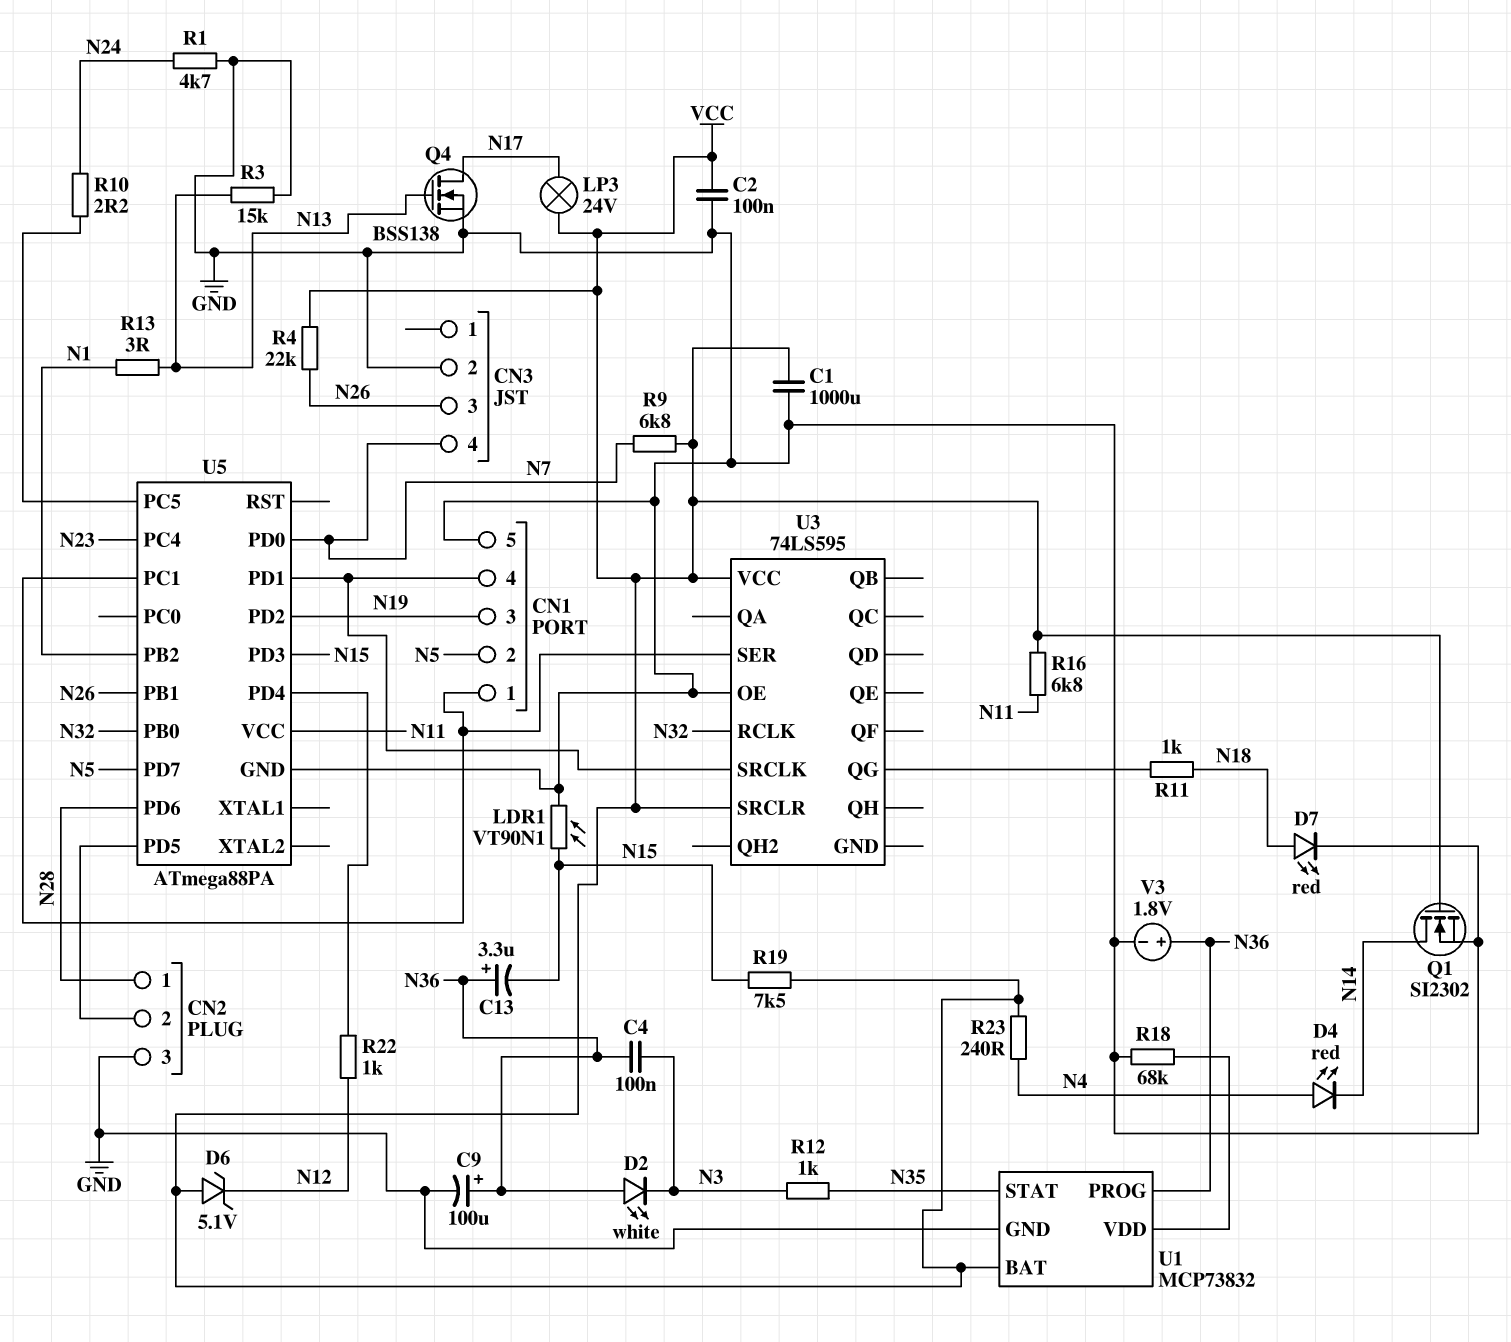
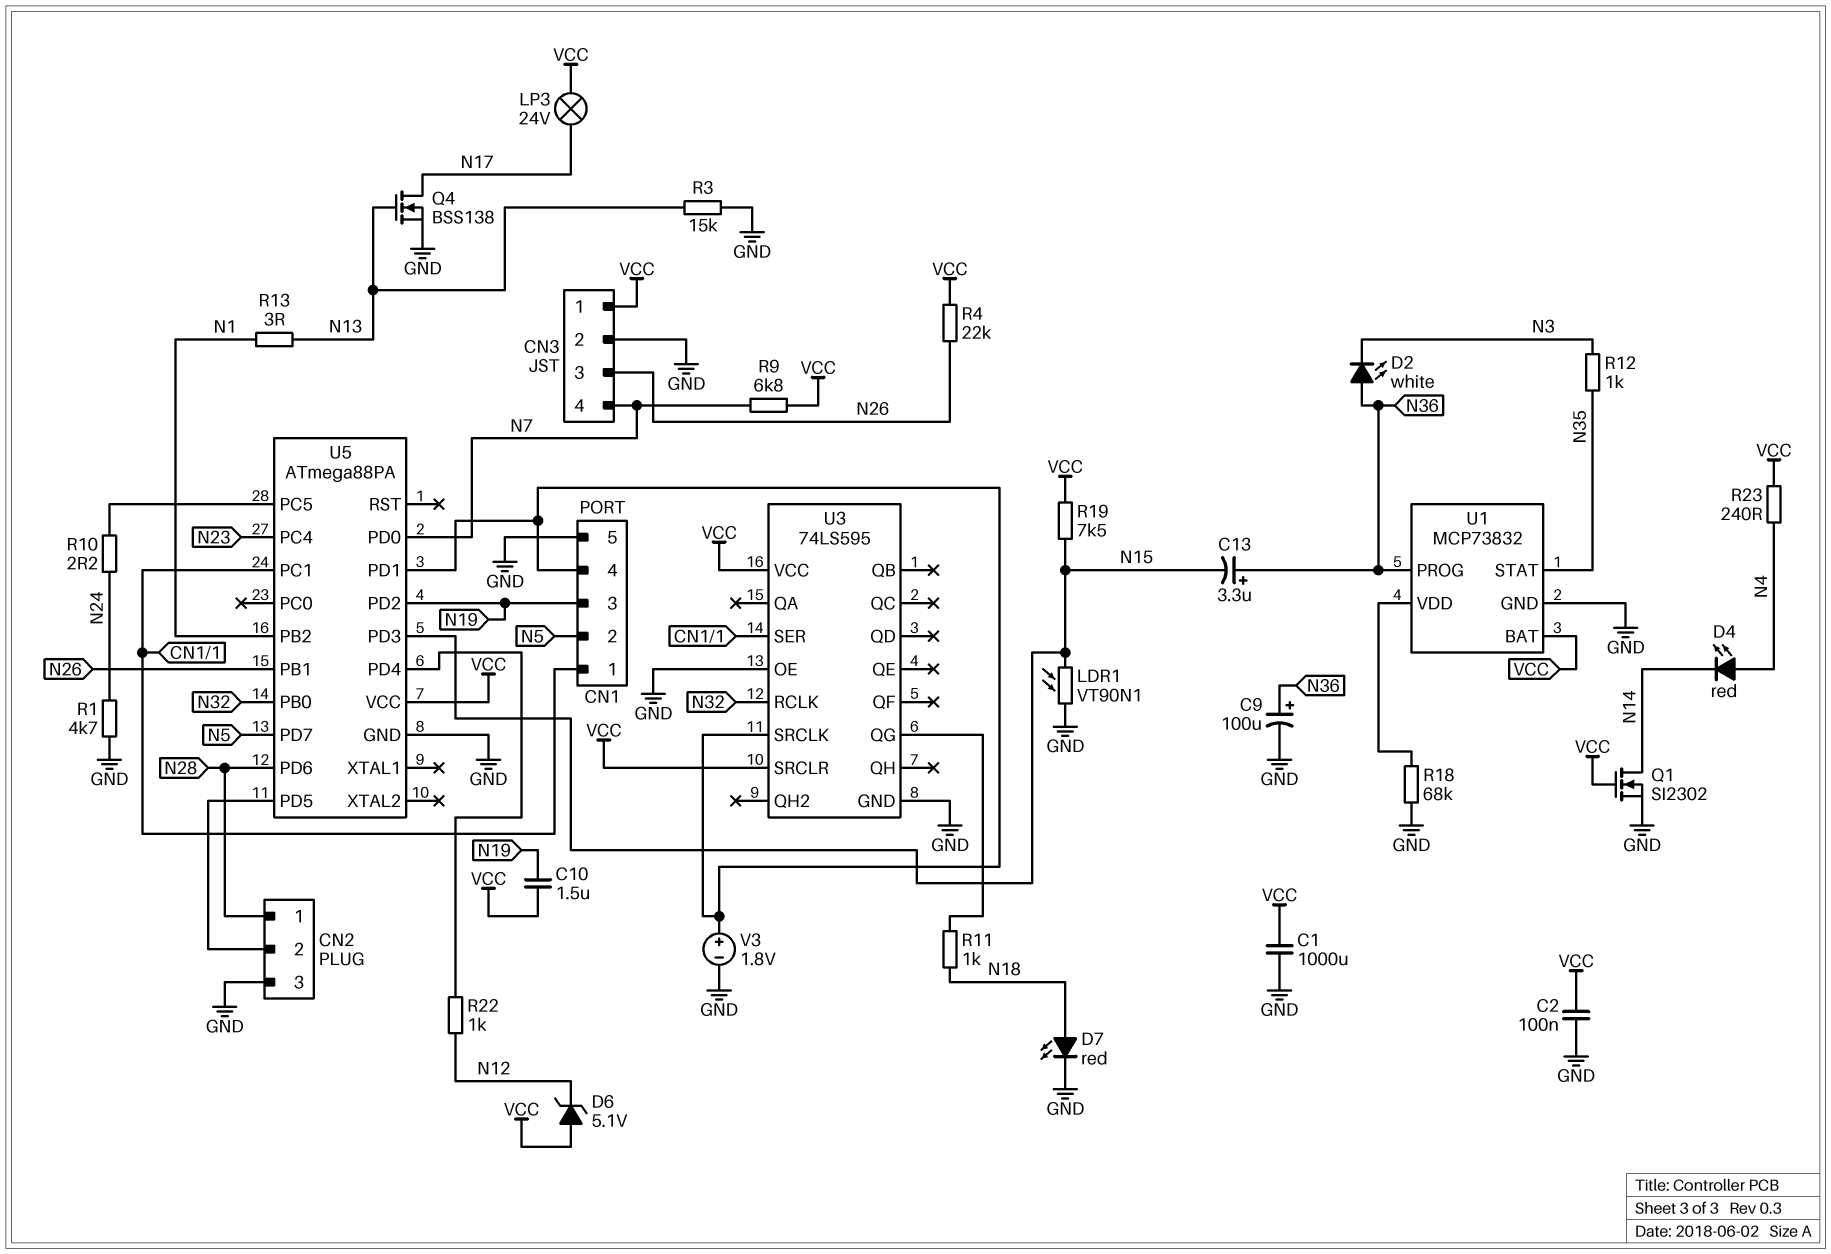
C4: 100nF (N3, N36) -> none
C10: none -> 1.5uF (N19, VCC)
CN3 pin 1: none -> VCC
R16: 6.8k (N11, VCC) -> none
U3 pin GND: none -> GND
U5 pin VCC: N11 -> VCC
V3: 1.8V (plus N36, minus GND) -> 1.8V (plus CN1/4, minus GND)

